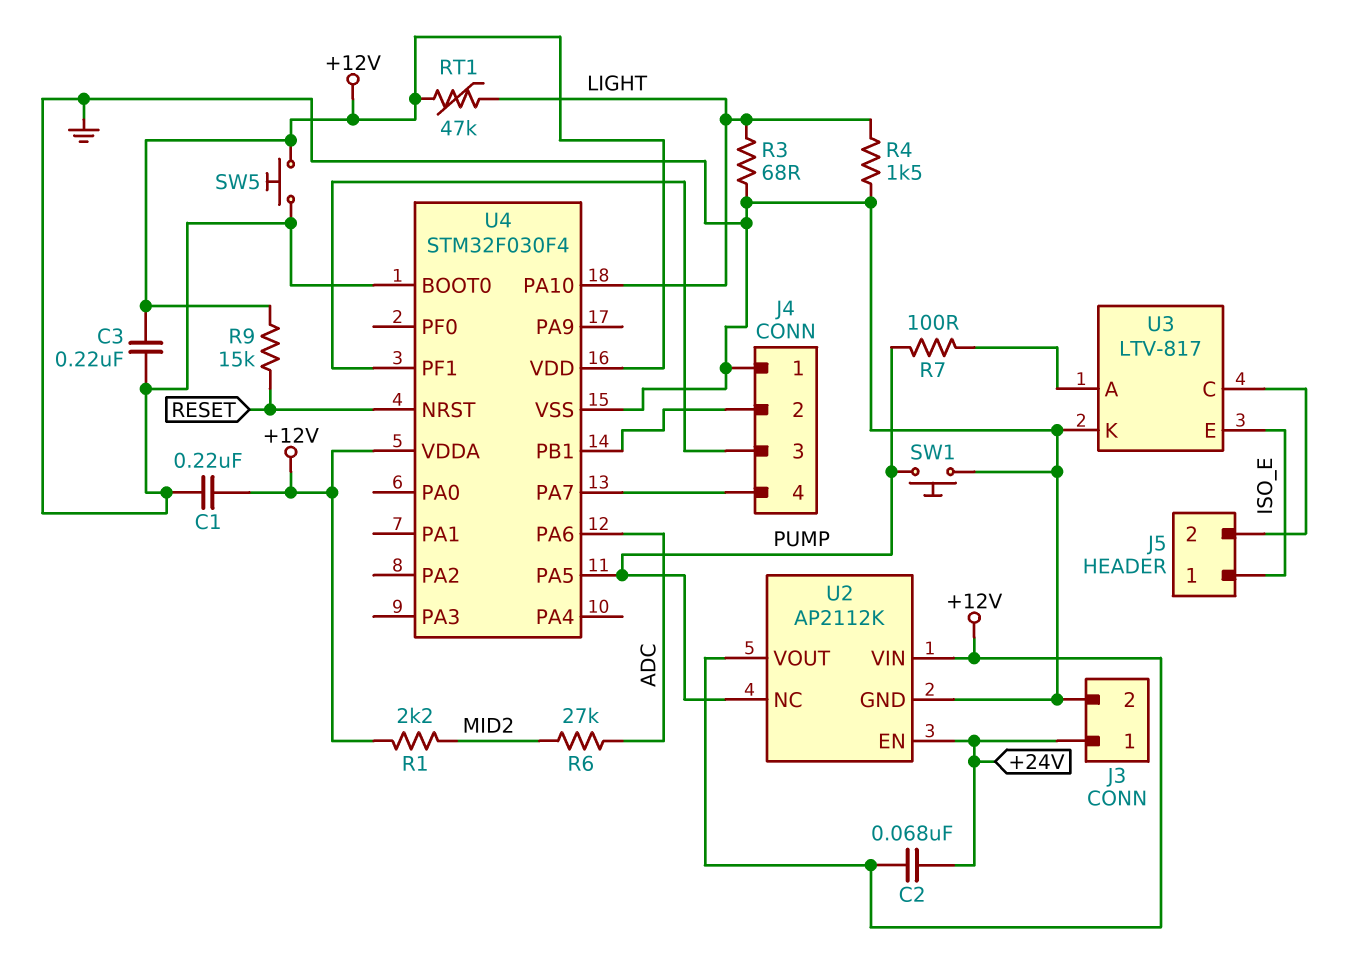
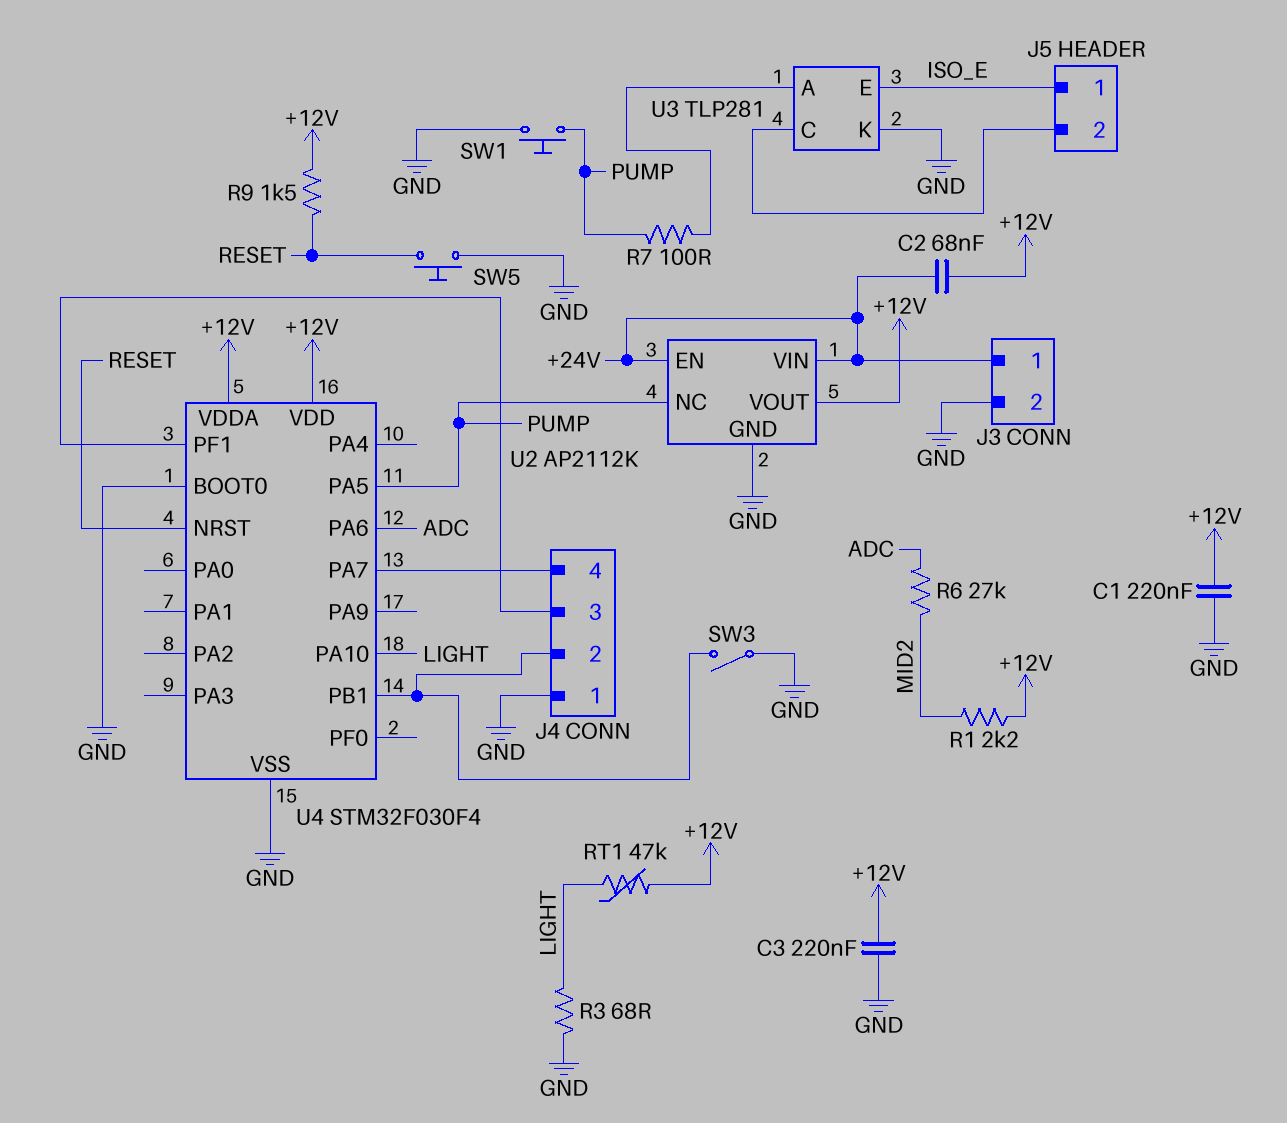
R4: 1.5k (GND, LIGHT) -> none
R9: 15k (+12V, RESET) -> 1.5k (+12V, RESET)
SW3: none -> switch (GND, J4/2)
SW5: button (+12V, GND) -> button (GND, RESET)
U2 pin VIN: +12V -> +24V
U3: LTV-817 -> TLP281

